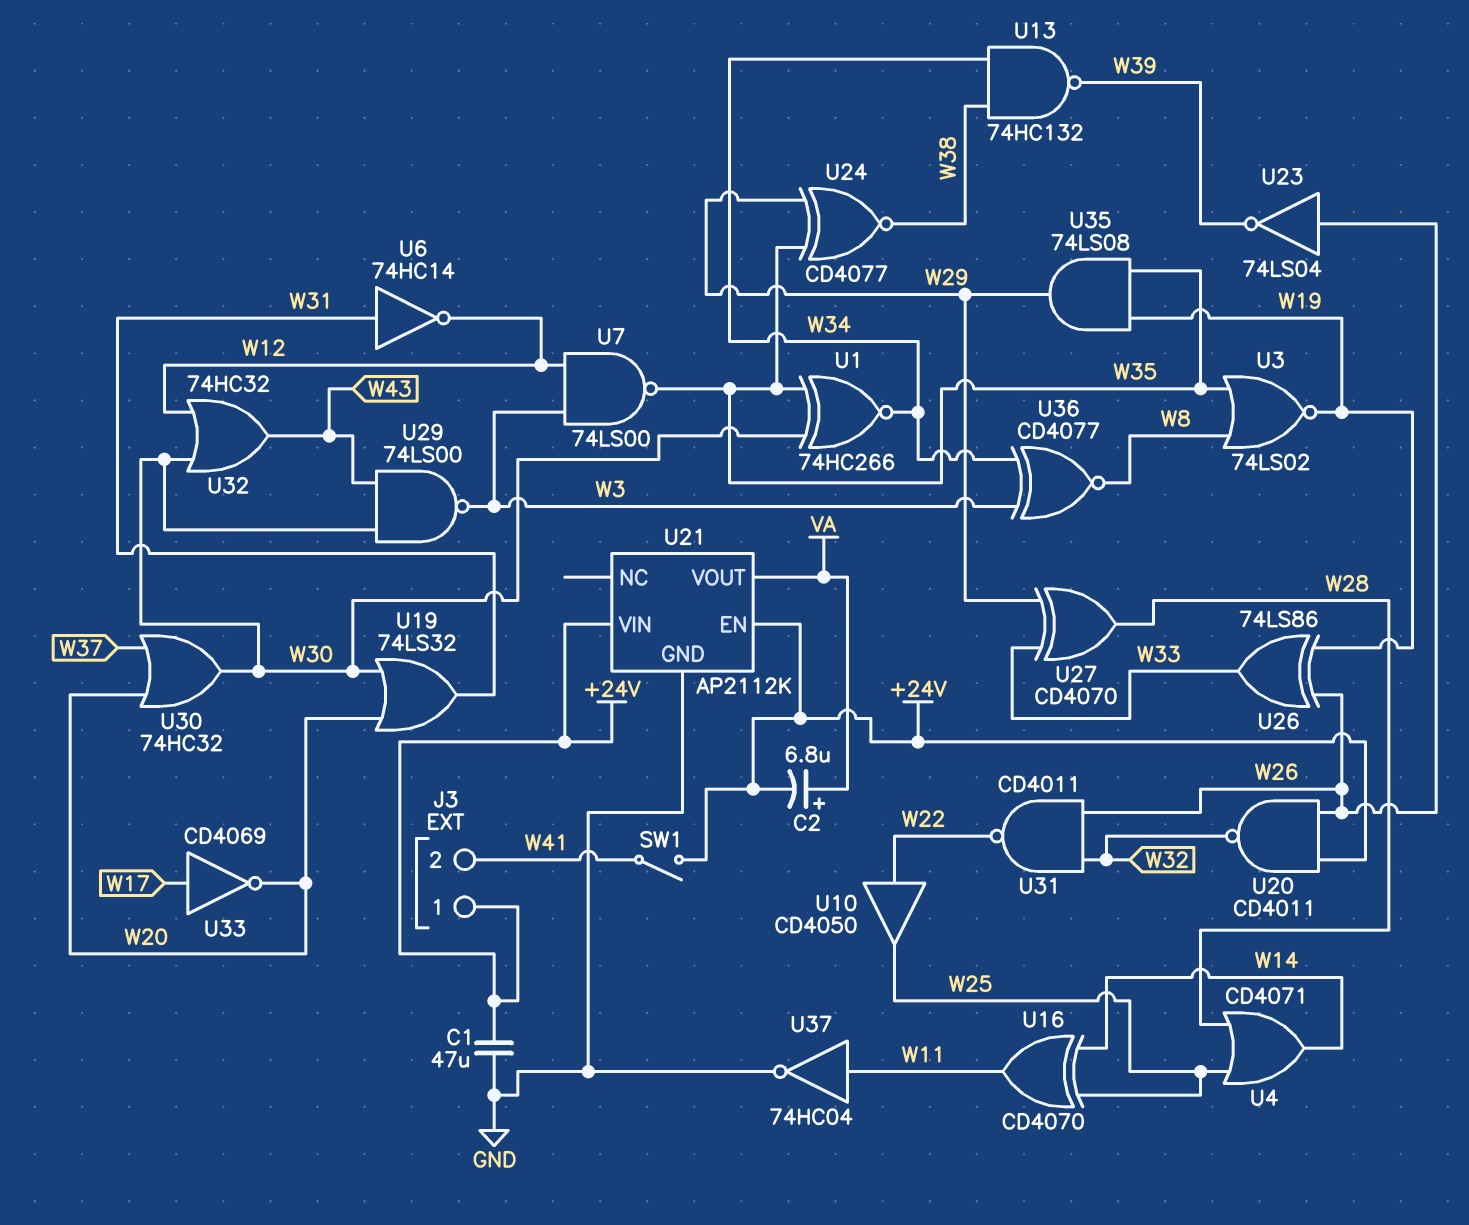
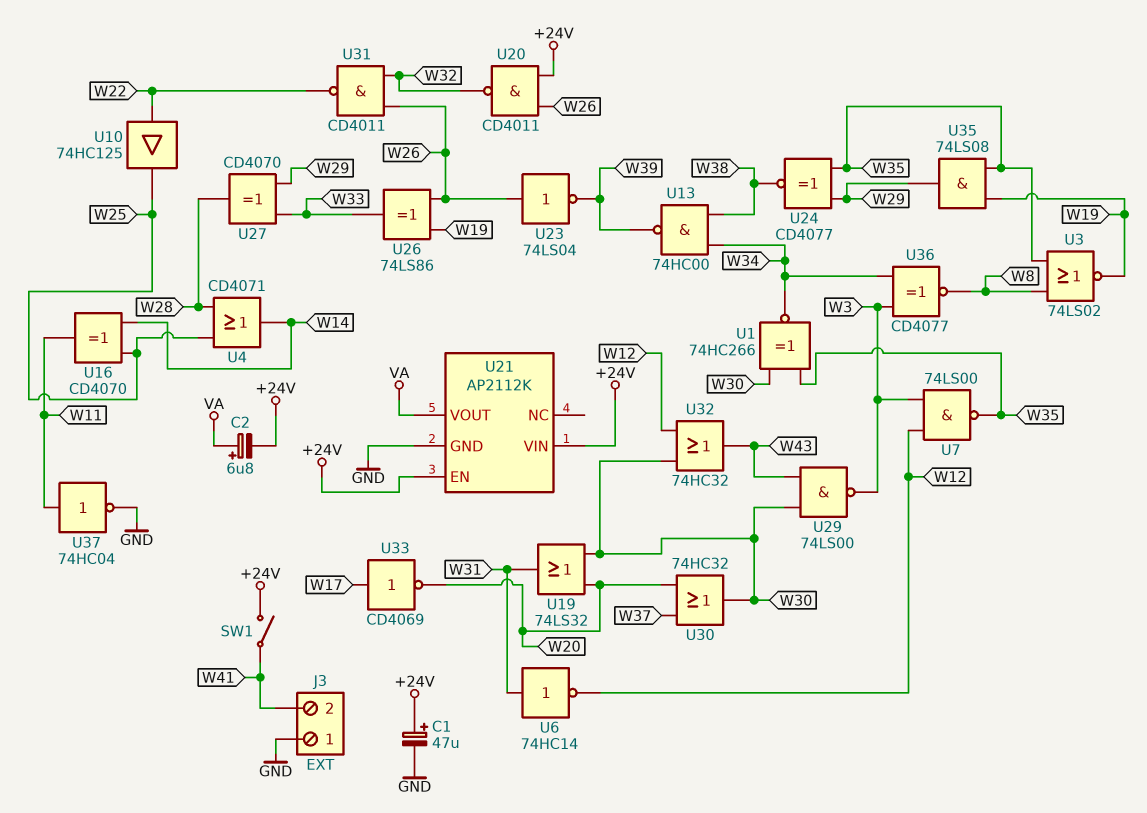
C1: 47uF (+24V, GND) -> 47uF (plus +24V, minus GND)
J3 pin 1: +24V -> GND
U10: buffer CD4050 (in W22, out W25) -> buffer 74HC125 (in W22, out W25)
U13: NAND 74HC132 (in W34, in W38, out W39) -> NAND 74HC00 (in W34, in W38, out W39)

